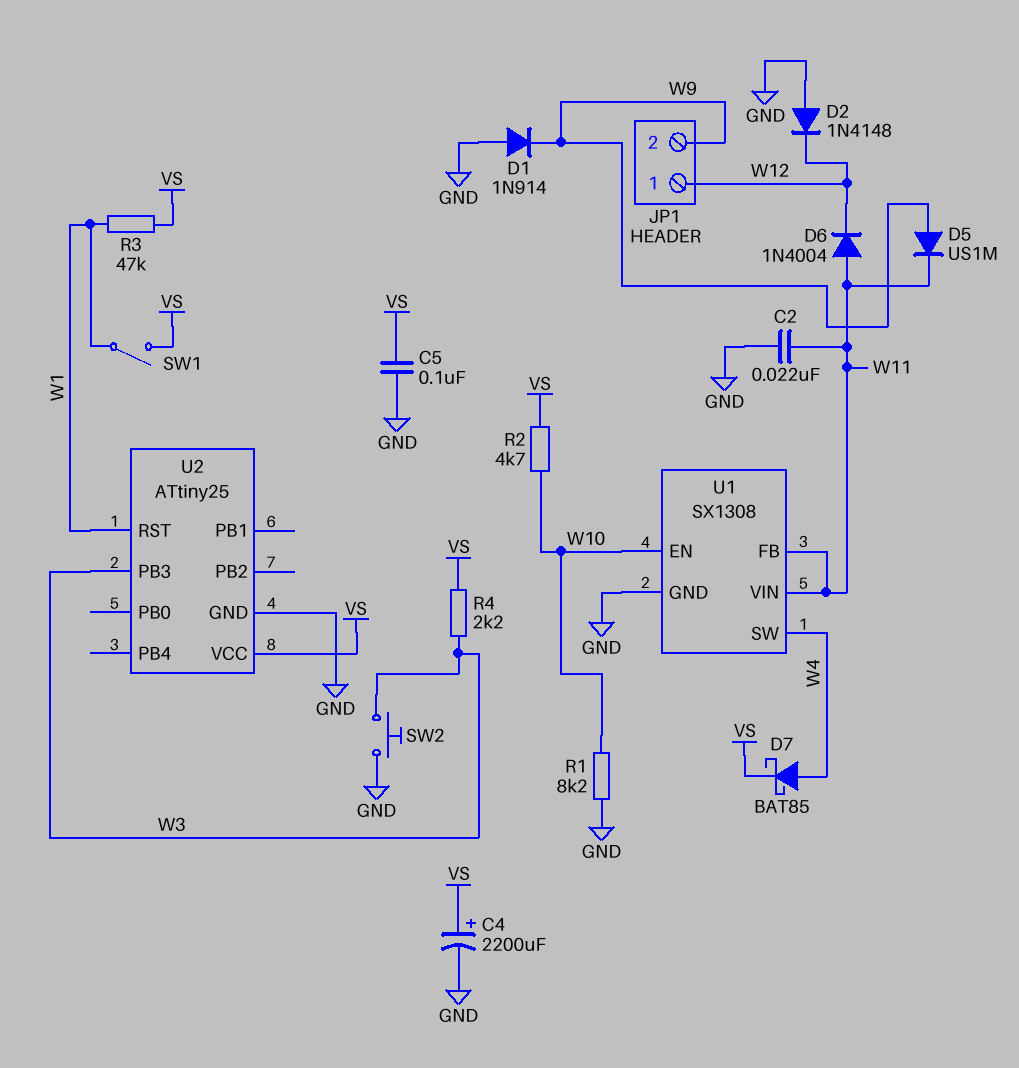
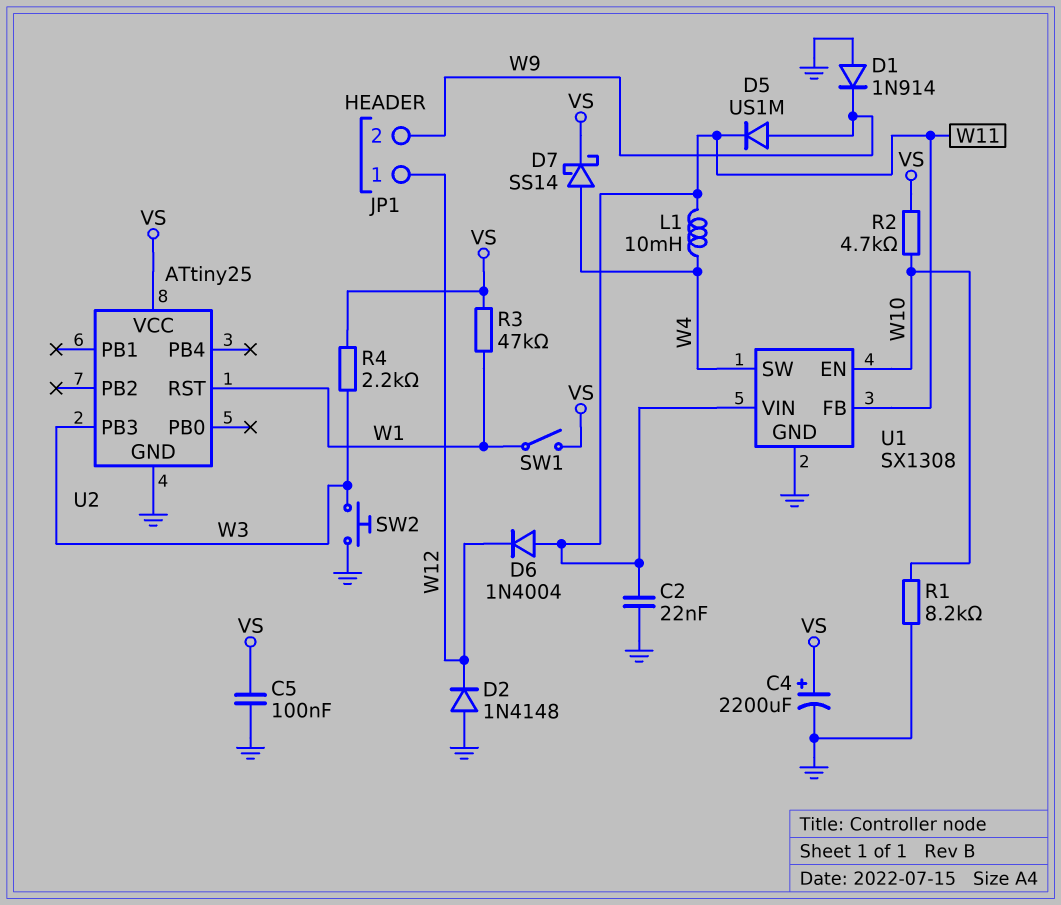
D7: schottky BAT85 (A W4, K VS) -> schottky SS14 (A W4, K VS)
L1: none -> 10mH (W4, W11)

